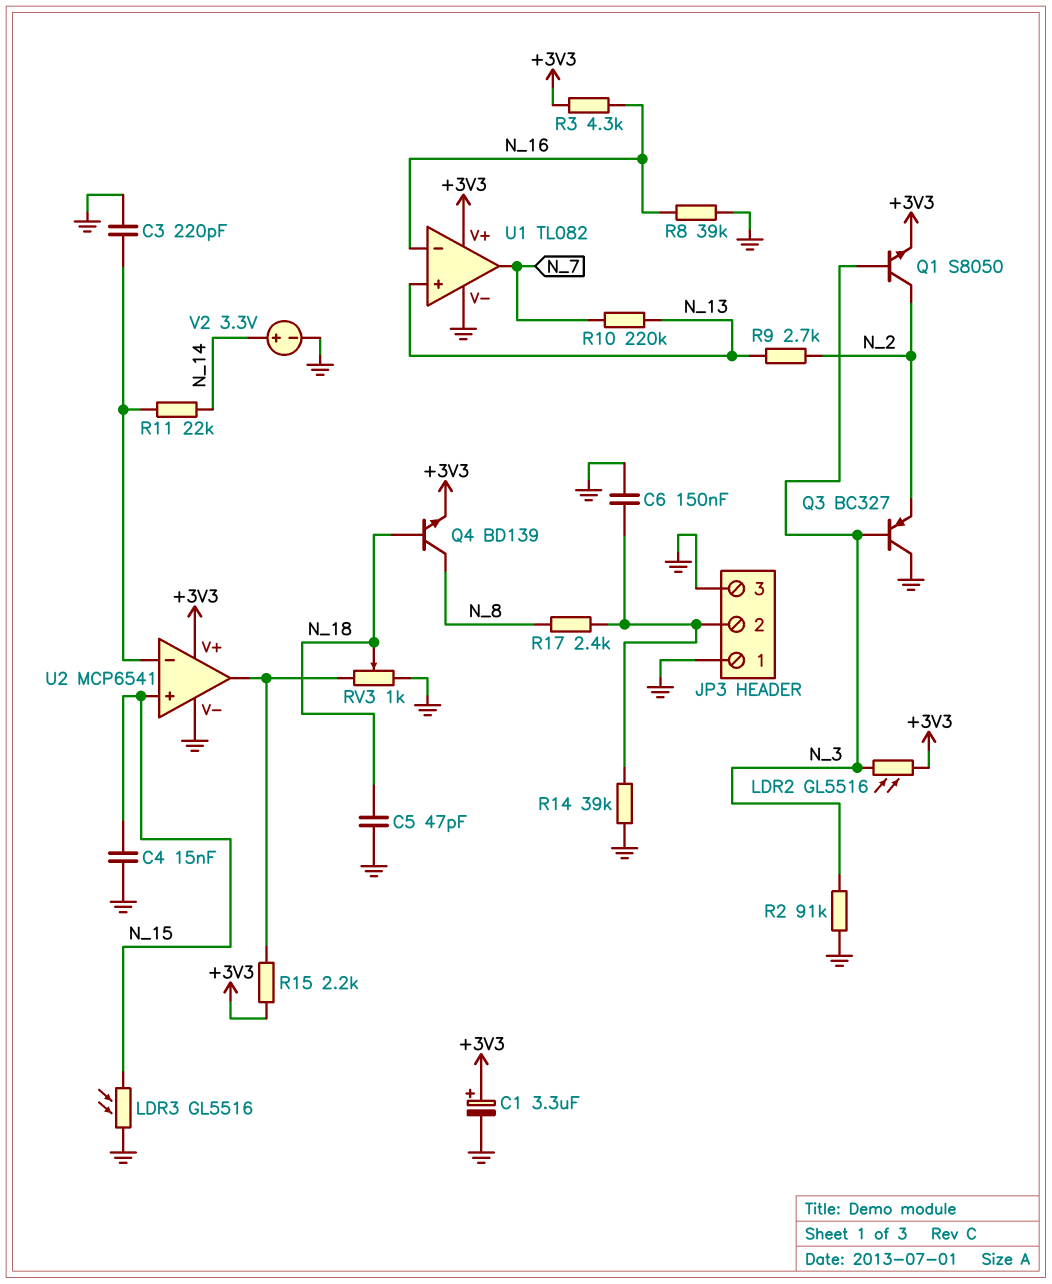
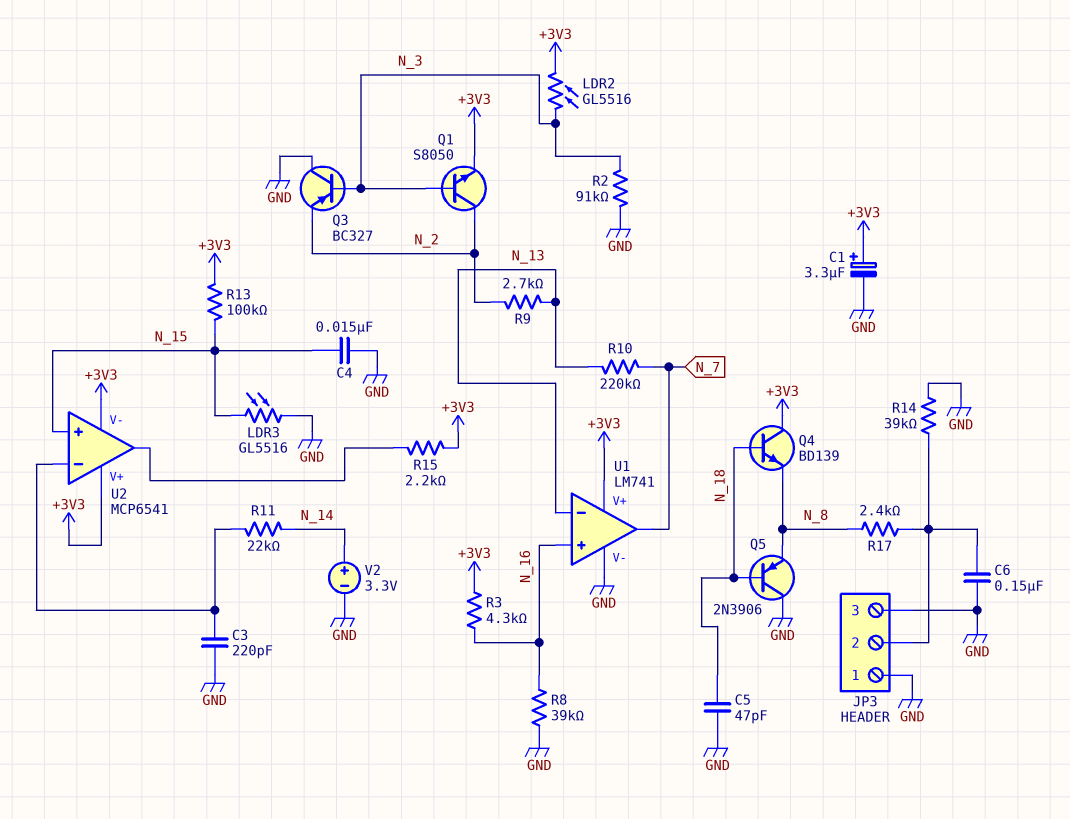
Q4: NPN BD139 (B N_18, C N_8, E +3V3) -> NPN BD139 (B N_18, C +3V3, E N_8)
Q5: none -> PNP 2N3906 (B N_18, C GND, E N_8)
R13: none -> 100k (+3V3, N_15)
RV3: 1k (GND, U2/out, wiper N_18) -> none
U1: TL082 -> LM741
U1 pin in+: N_13 -> N_16
U1 pin in-: N_16 -> N_13
U2 pin V-: GND -> +3V3

